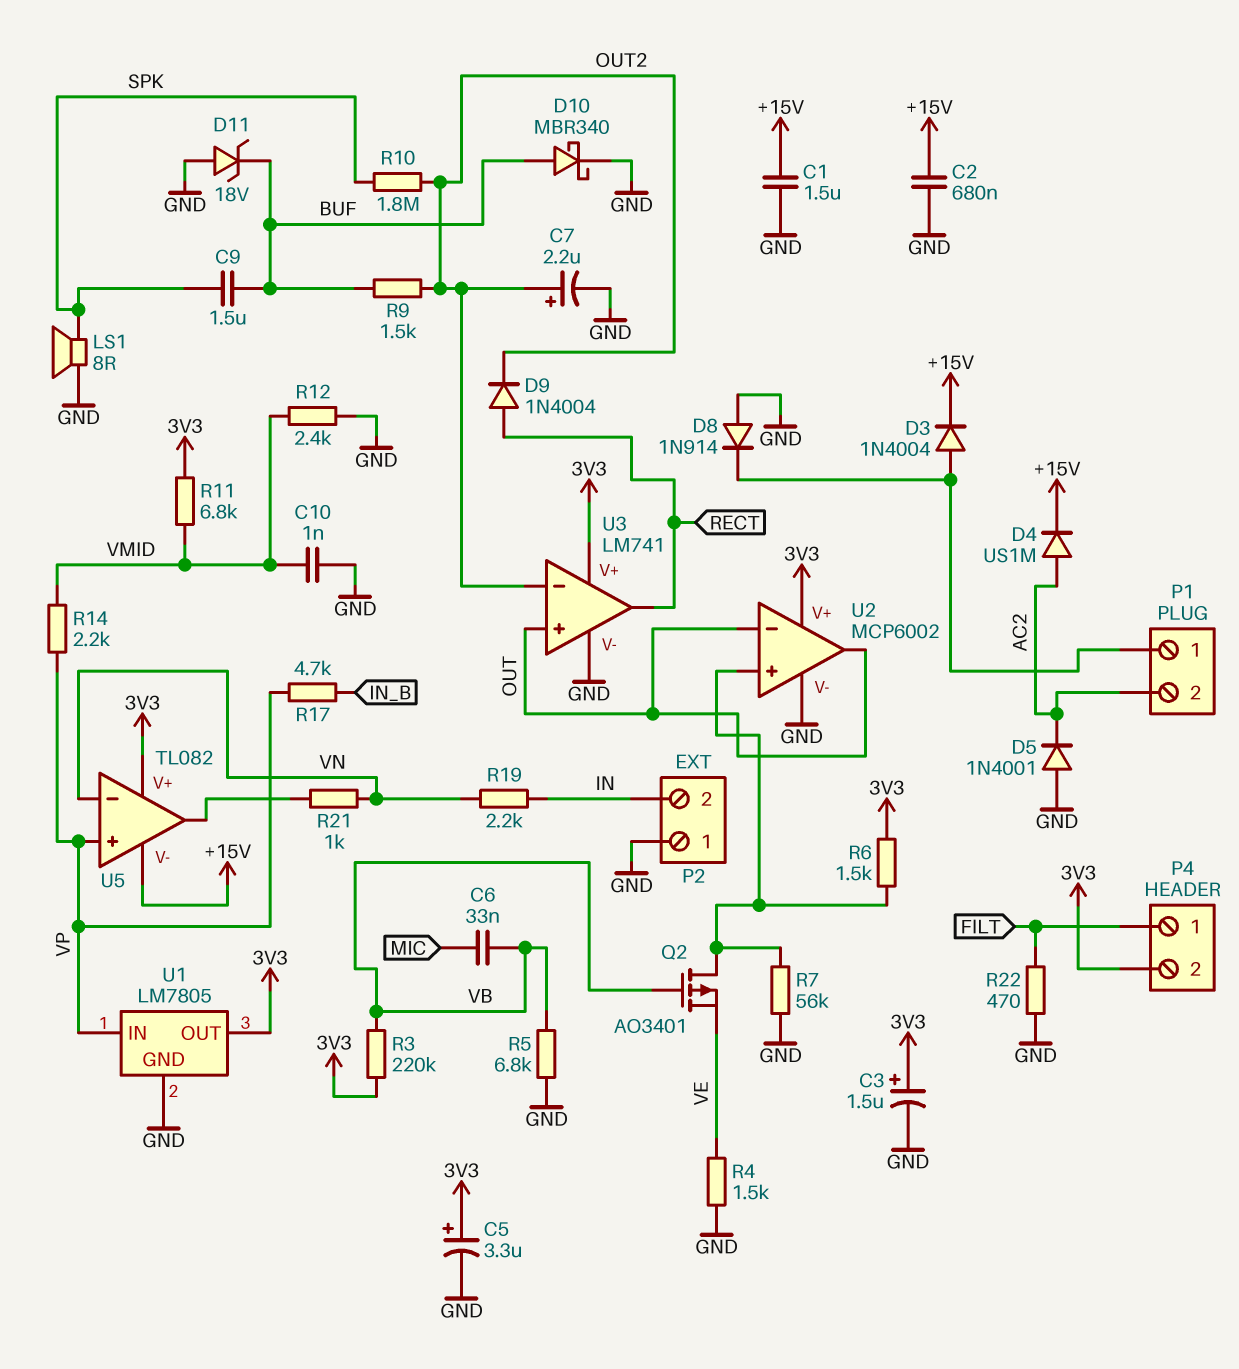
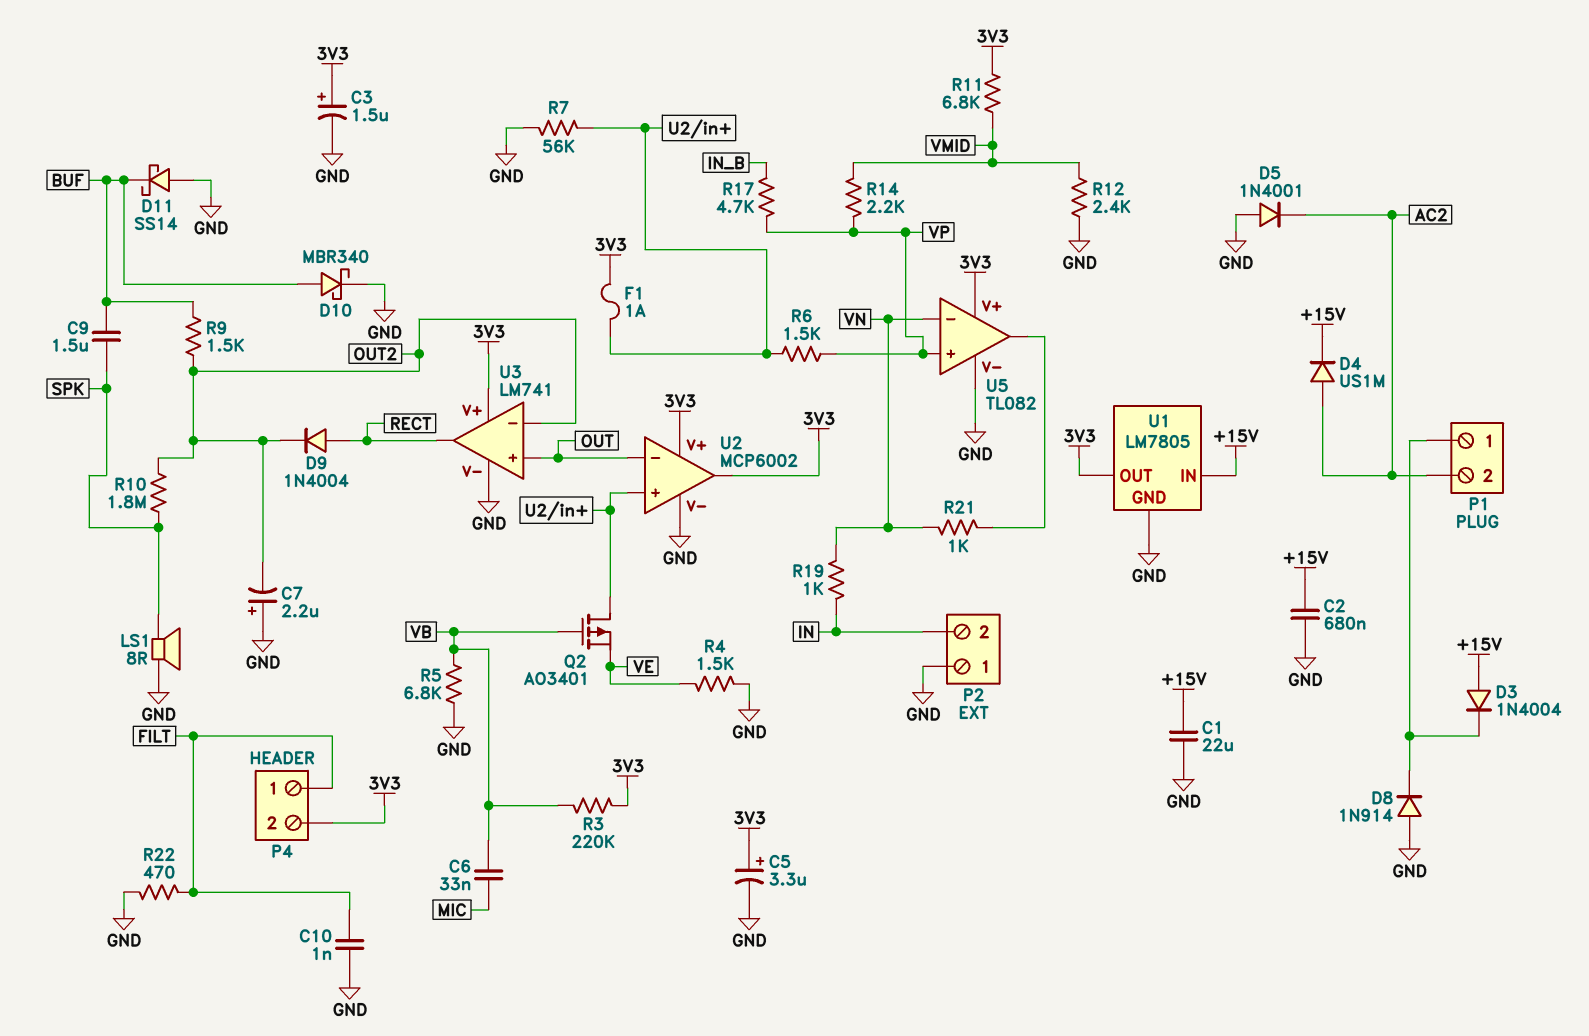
C1: 1.5uF (+15V, GND) -> 22uF (+15V, GND)
C7: 2.2uF (plus OUT2, minus GND) -> 2.2uF (plus GND, minus OUT2)
C10: 1nF (GND, VMID) -> 1nF (FILT, GND)
D3: diode 1N4004 (A P1/1, K +15V) -> diode 1N4004 (A +15V, K P1/1)
D11: zener 18V (A GND, K BUF) -> schottky SS14 (A GND, K BUF)
F1: none -> 1A (3V3, U2/in+)
R6: 1.5k (3V3, U2/in+) -> 1.5k (U2/in+, VP)
R19: 2.2k (IN, VN) -> 1k (IN, VN)
U1 pin IN: VP -> +15V
U2 pin out: OUT -> 3V3
U5 pin V-: +15V -> GND

